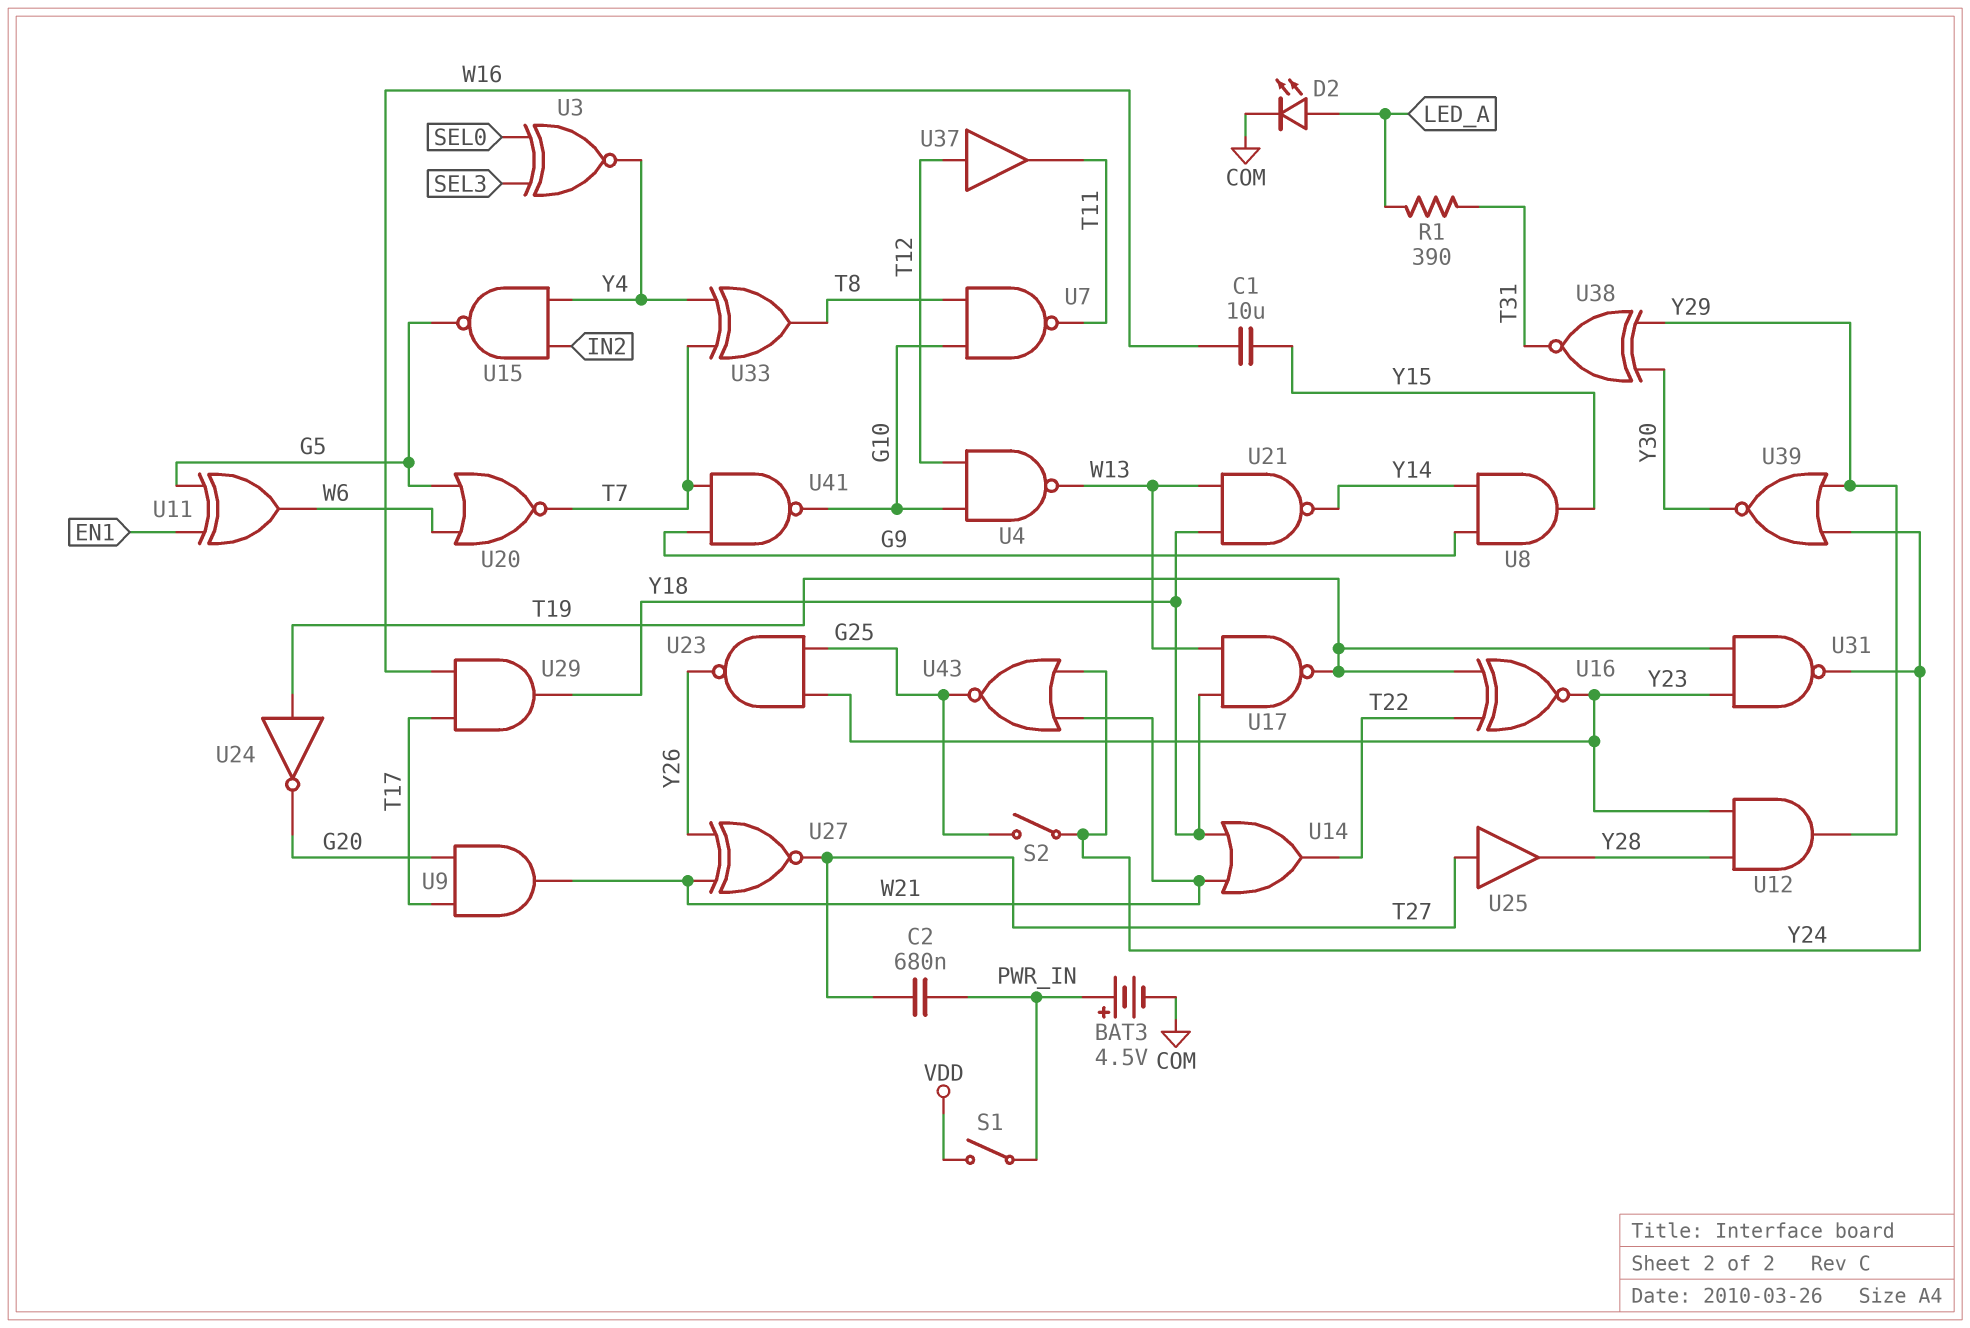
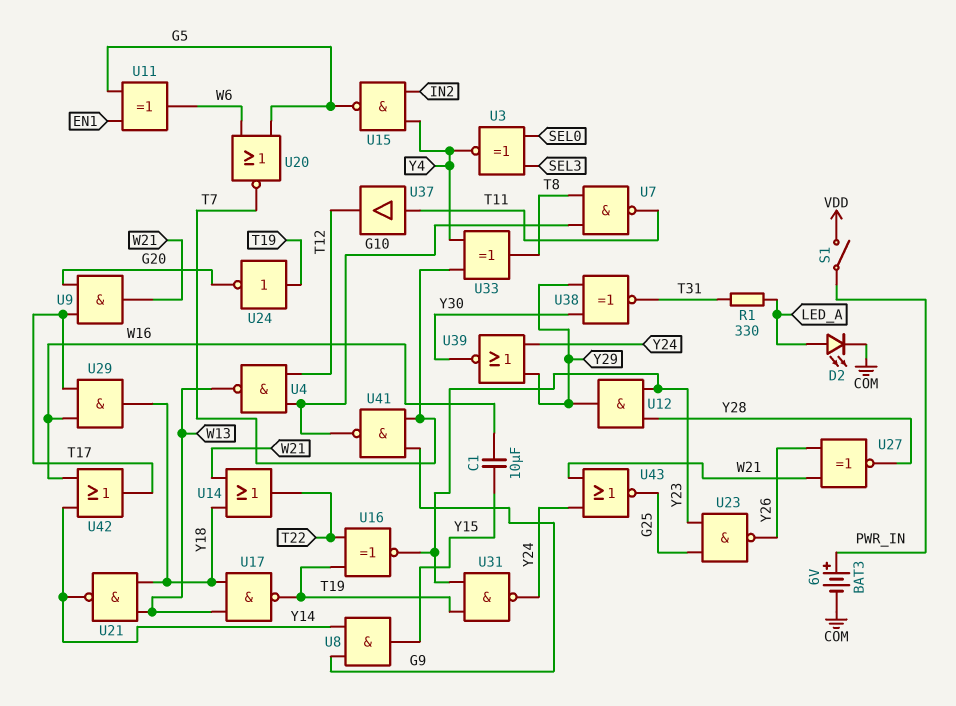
BAT3: 4.5V (plus PWR_IN, minus COM) -> 6V (plus PWR_IN, minus COM)
C2: 680nF (PWR_IN, T27) -> none
R1: 390 (LED_A, T31) -> 330 (LED_A, T31)
S2: switch (G25, Y24) -> none
U25: buffer (in T27, out Y28) -> none
U27: XNOR (in W21, in Y26, out T27) -> XNOR (in W21, in Y26, out Y28)
U37: buffer (in T12, out T11) -> buffer (in T11, out T12)
U42: none -> OR (in W16, in Y14, out T17)

